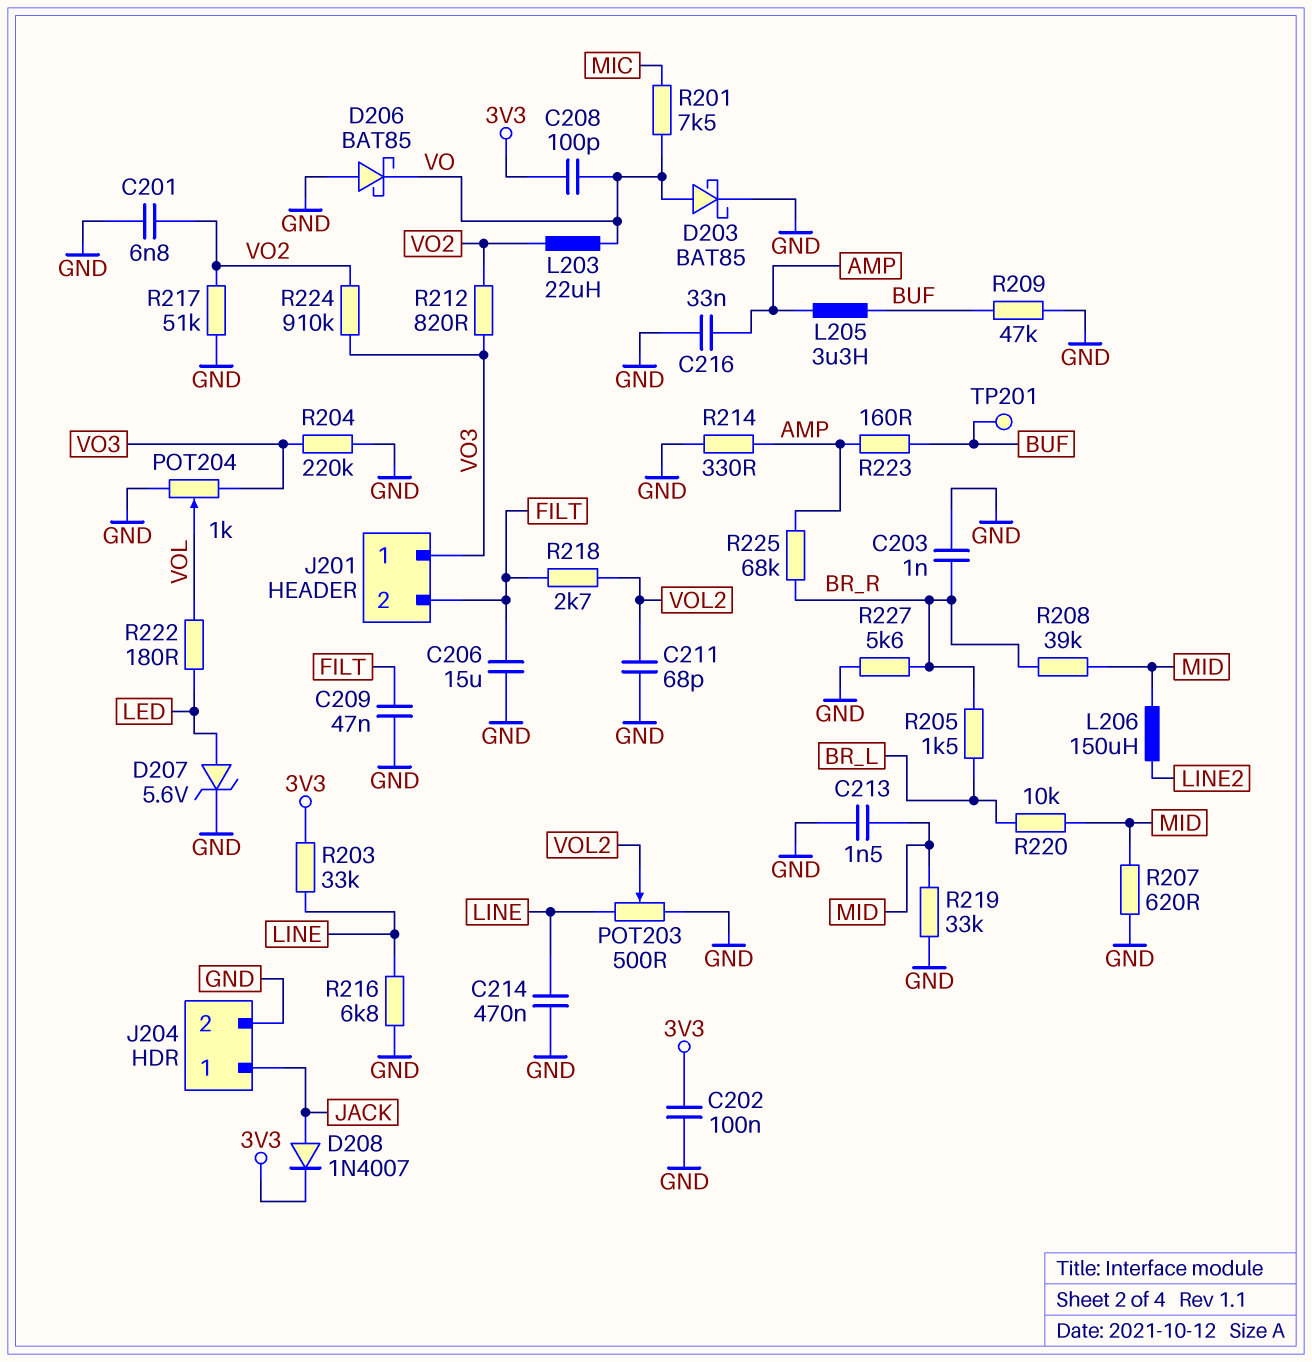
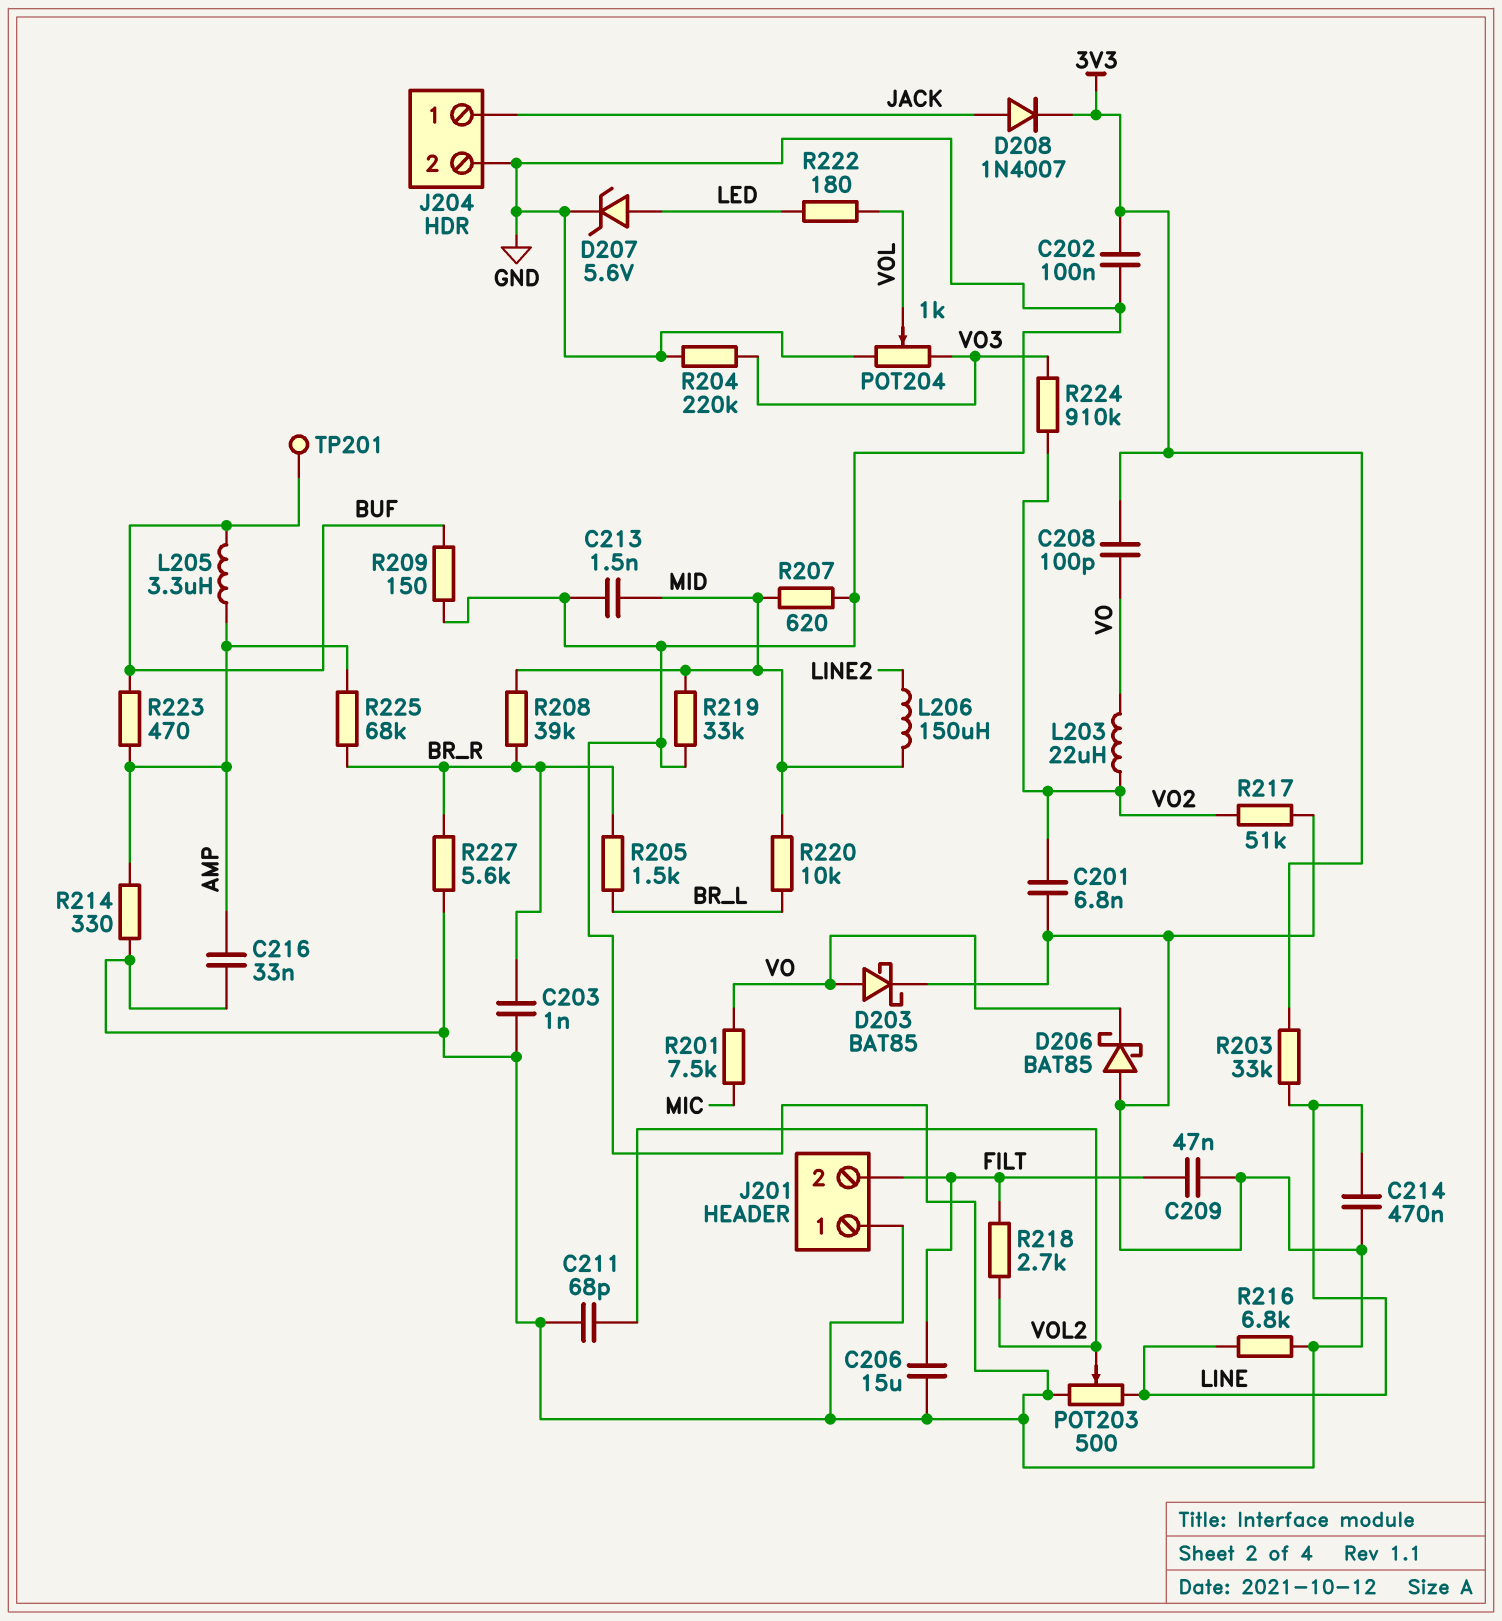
J201 pin 1: VO3 -> GND
R209: 47k (BUF, GND) -> 150 (BUF, GND)
R212: 820 (VO2, VO3) -> none
R223: 160 (AMP, BUF) -> 470 (AMP, BUF)

